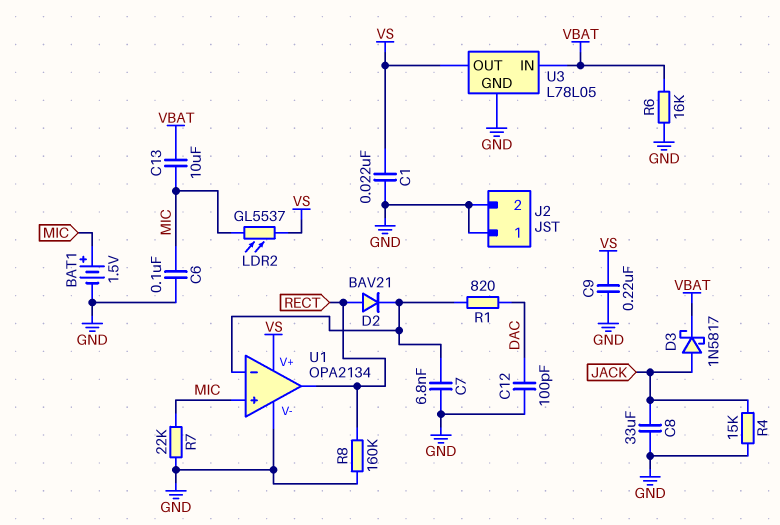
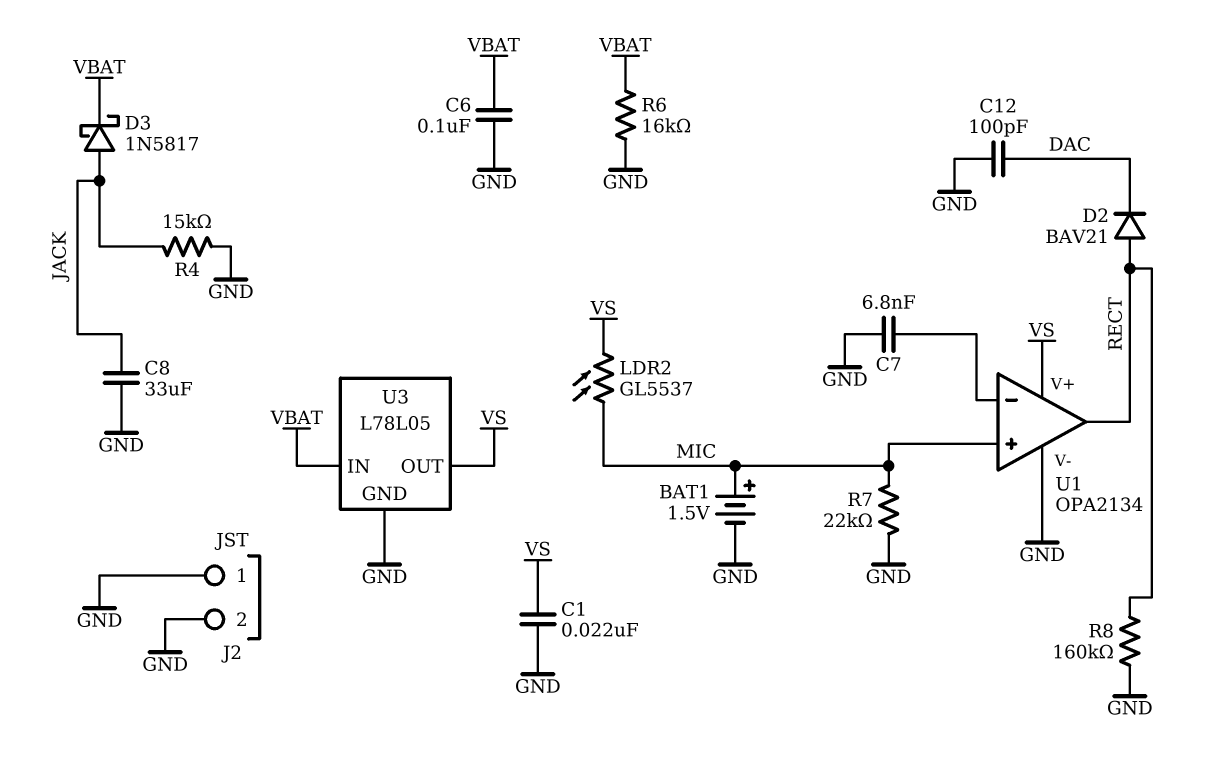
C6: 100nF (GND, MIC) -> 100nF (GND, VBAT)
C9: 220nF (GND, VS) -> none
C13: 10uF (MIC, VBAT) -> none
D2: diode BAV21 (A RECT, K U1/in-) -> diode BAV21 (A RECT, K DAC)
R1: 820 (DAC, U1/in-) -> none

